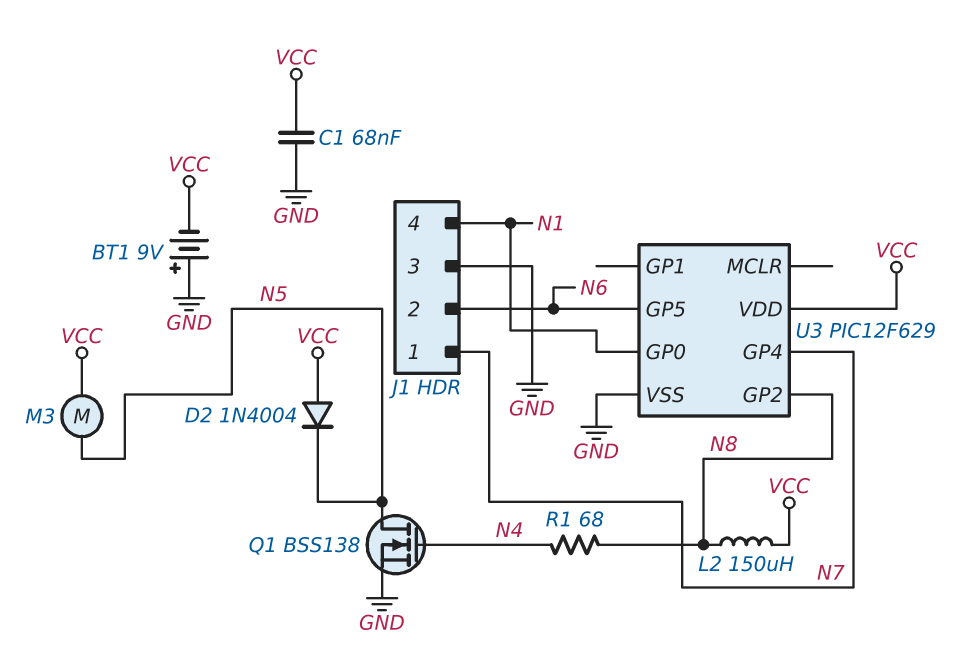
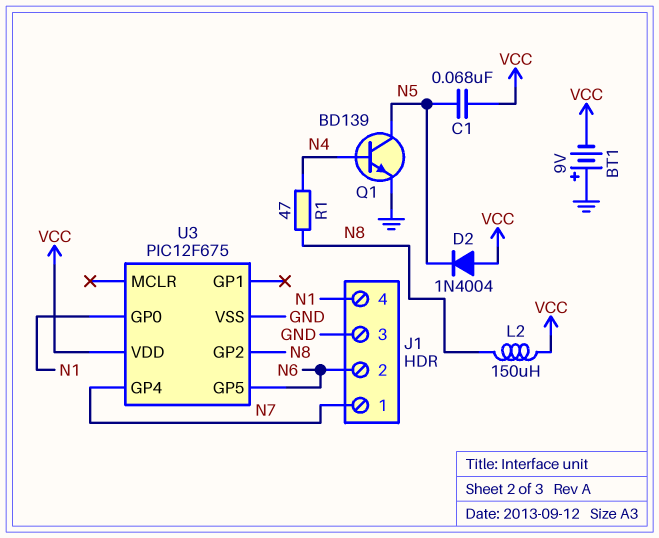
C1: 68nF (GND, VCC) -> 68nF (N5, VCC)
M3: motor (N5, VCC) -> none
Q1: NMOS BSS138 (G N4, D N5, S GND) -> NPN BD139 (B N4, C N5, E GND)
R1: 68 (N4, N8) -> 47 (N4, N8)
U3: PIC12F629 -> PIC12F675

